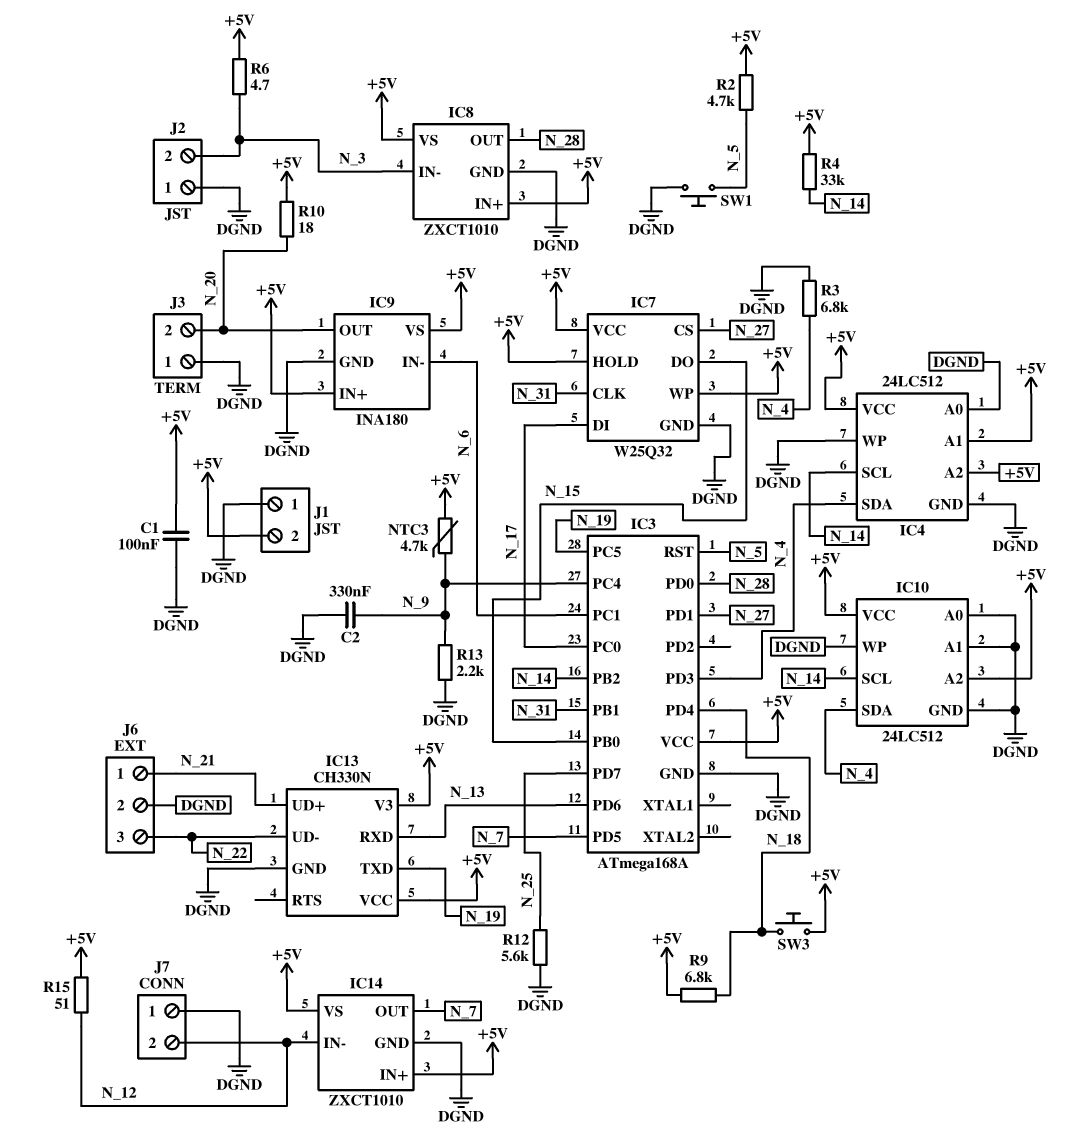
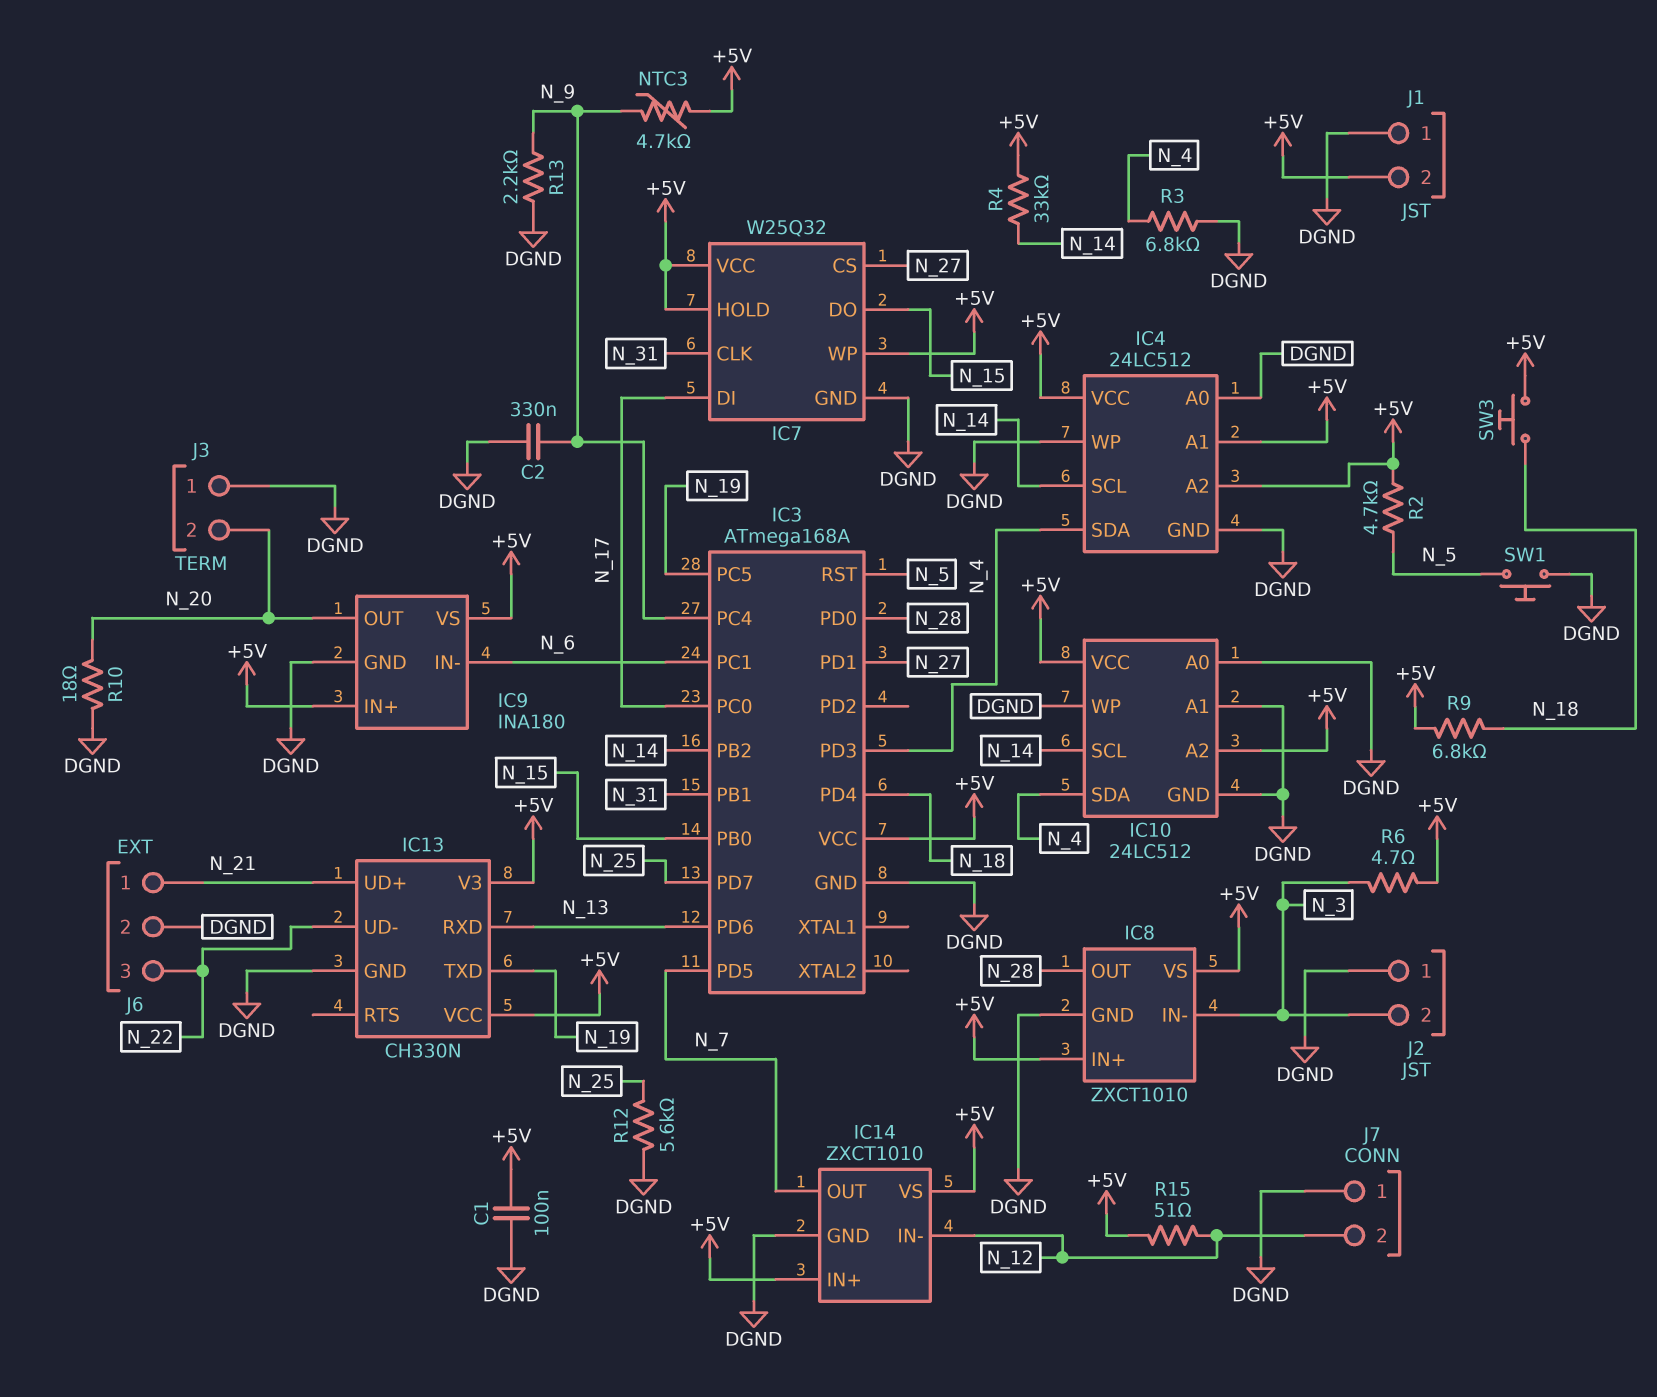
R10: 18 (+5V, N_20) -> 18 (DGND, N_20)

